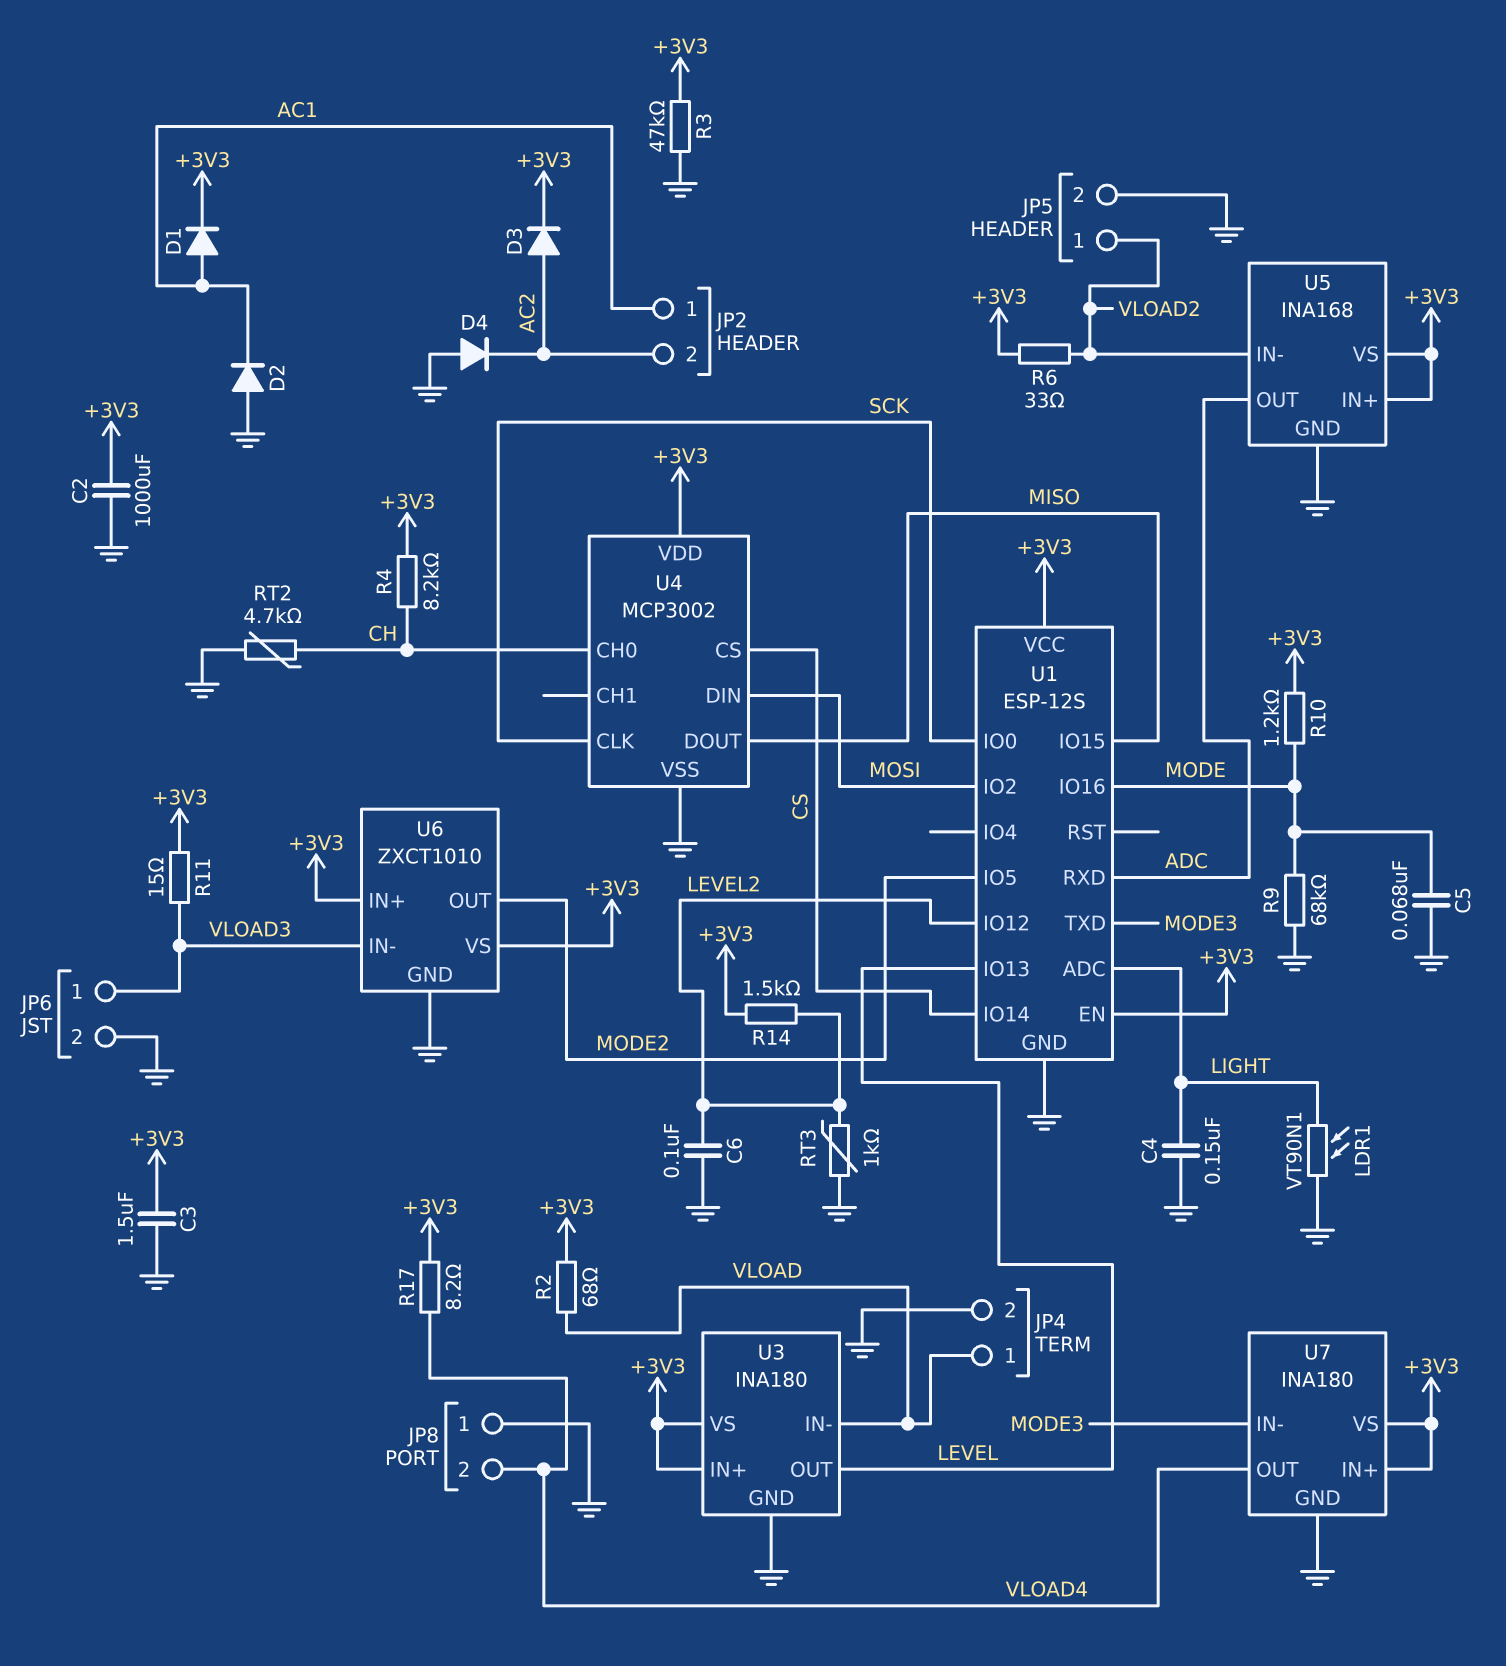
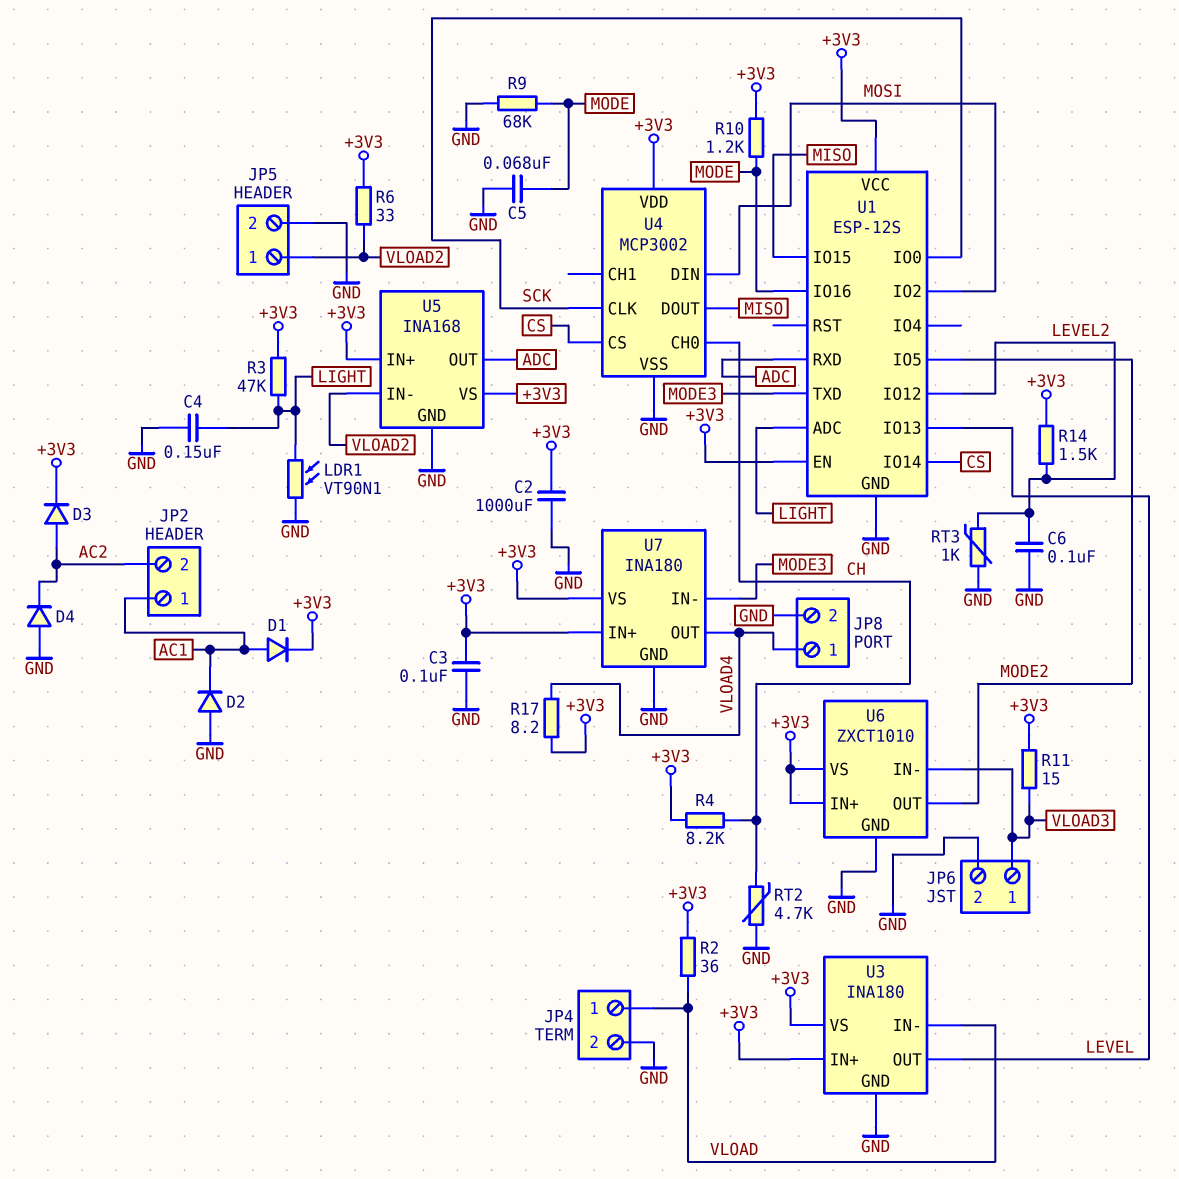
C3: 1.5uF (+3V3, GND) -> 100nF (+3V3, GND)
JP8 pin 1: GND -> VLOAD4
JP8 pin 2: VLOAD4 -> GND
R2: 68 (+3V3, VLOAD) -> 36 (+3V3, VLOAD)
R3: 47k (+3V3, GND) -> 47k (+3V3, LIGHT)

